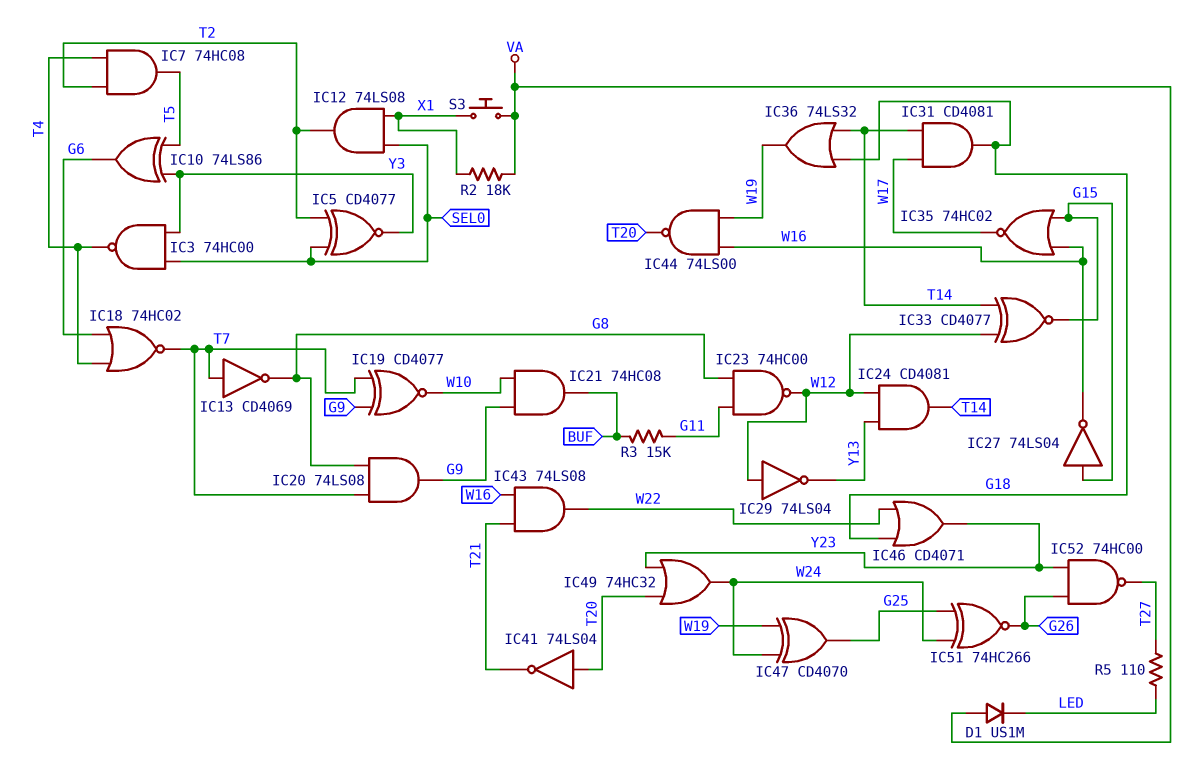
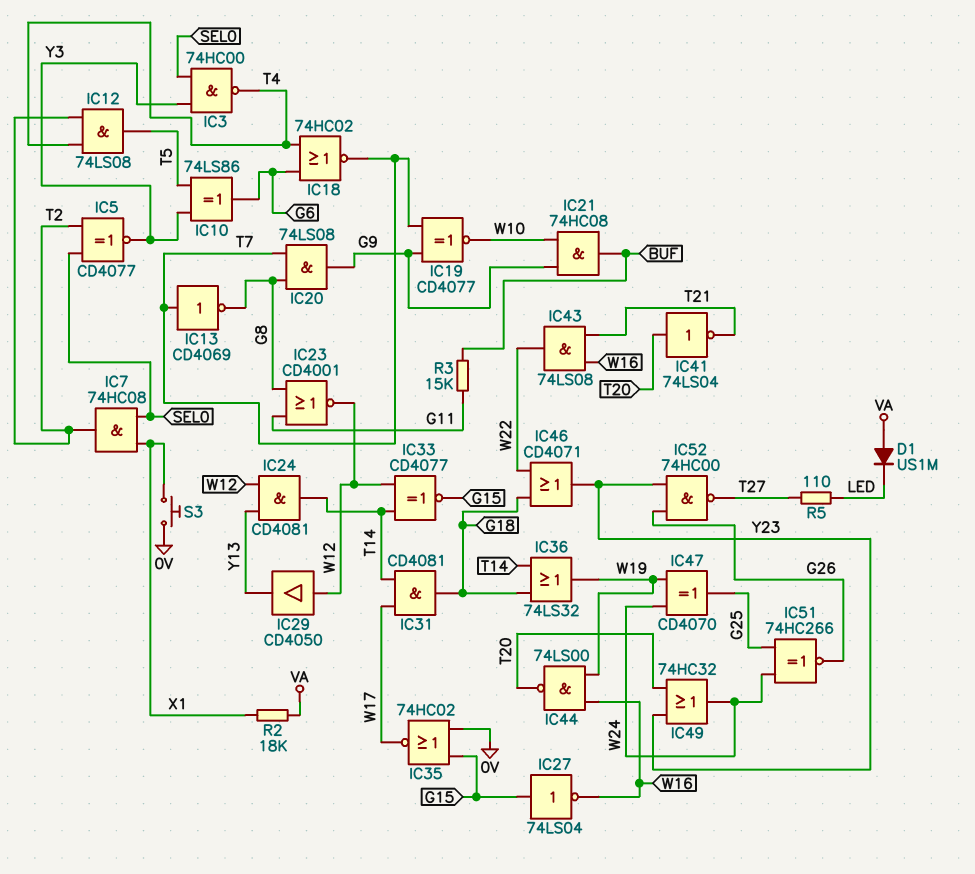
IC7: AND 74HC08 (in T2, in T4, out T5) -> AND 74HC08 (in SEL0, in X1, out T2)
IC12: AND 74LS08 (in SEL0, in X1, out T2) -> AND 74LS08 (in T2, in T4, out T5)
IC23: NAND 74HC00 (in G8, in G11, out W12) -> NOR CD4001 (in G8, in G11, out W12)
IC29: NOT 74LS04 (in W12, out Y13) -> buffer CD4050 (in W12, out Y13)
IC35: NOR 74HC02 (in G15, in W16, out W17) -> NOR 74HC02 (in 0V, in G15, out W17)
S3: button (VA, X1) -> button (0V, X1)

